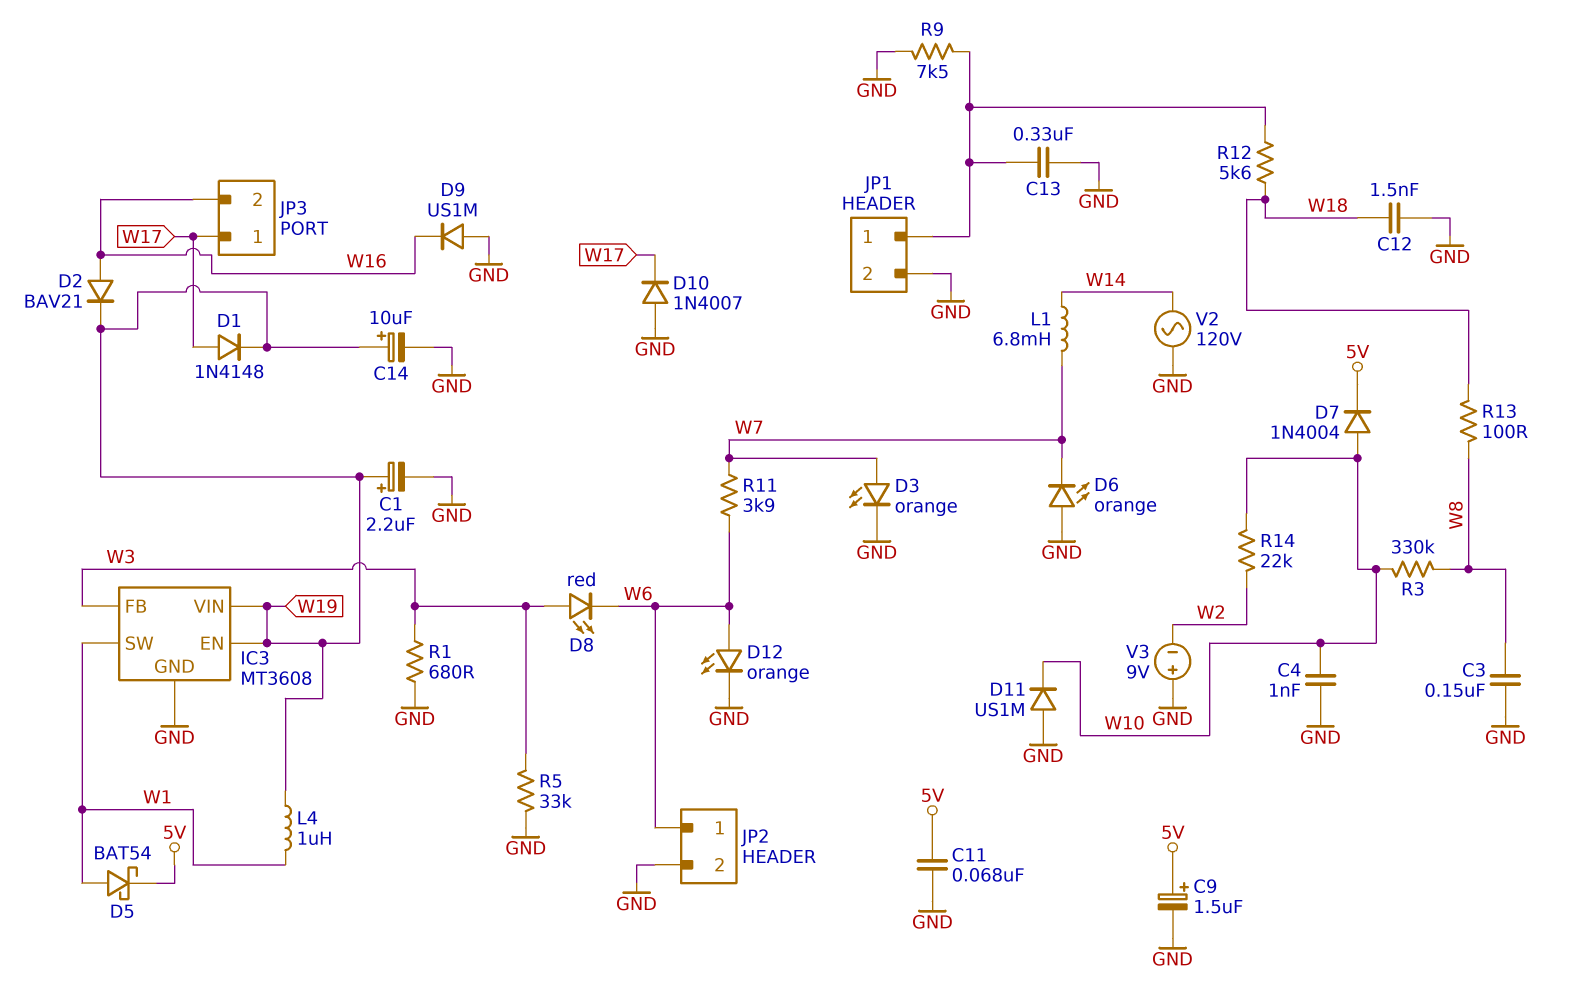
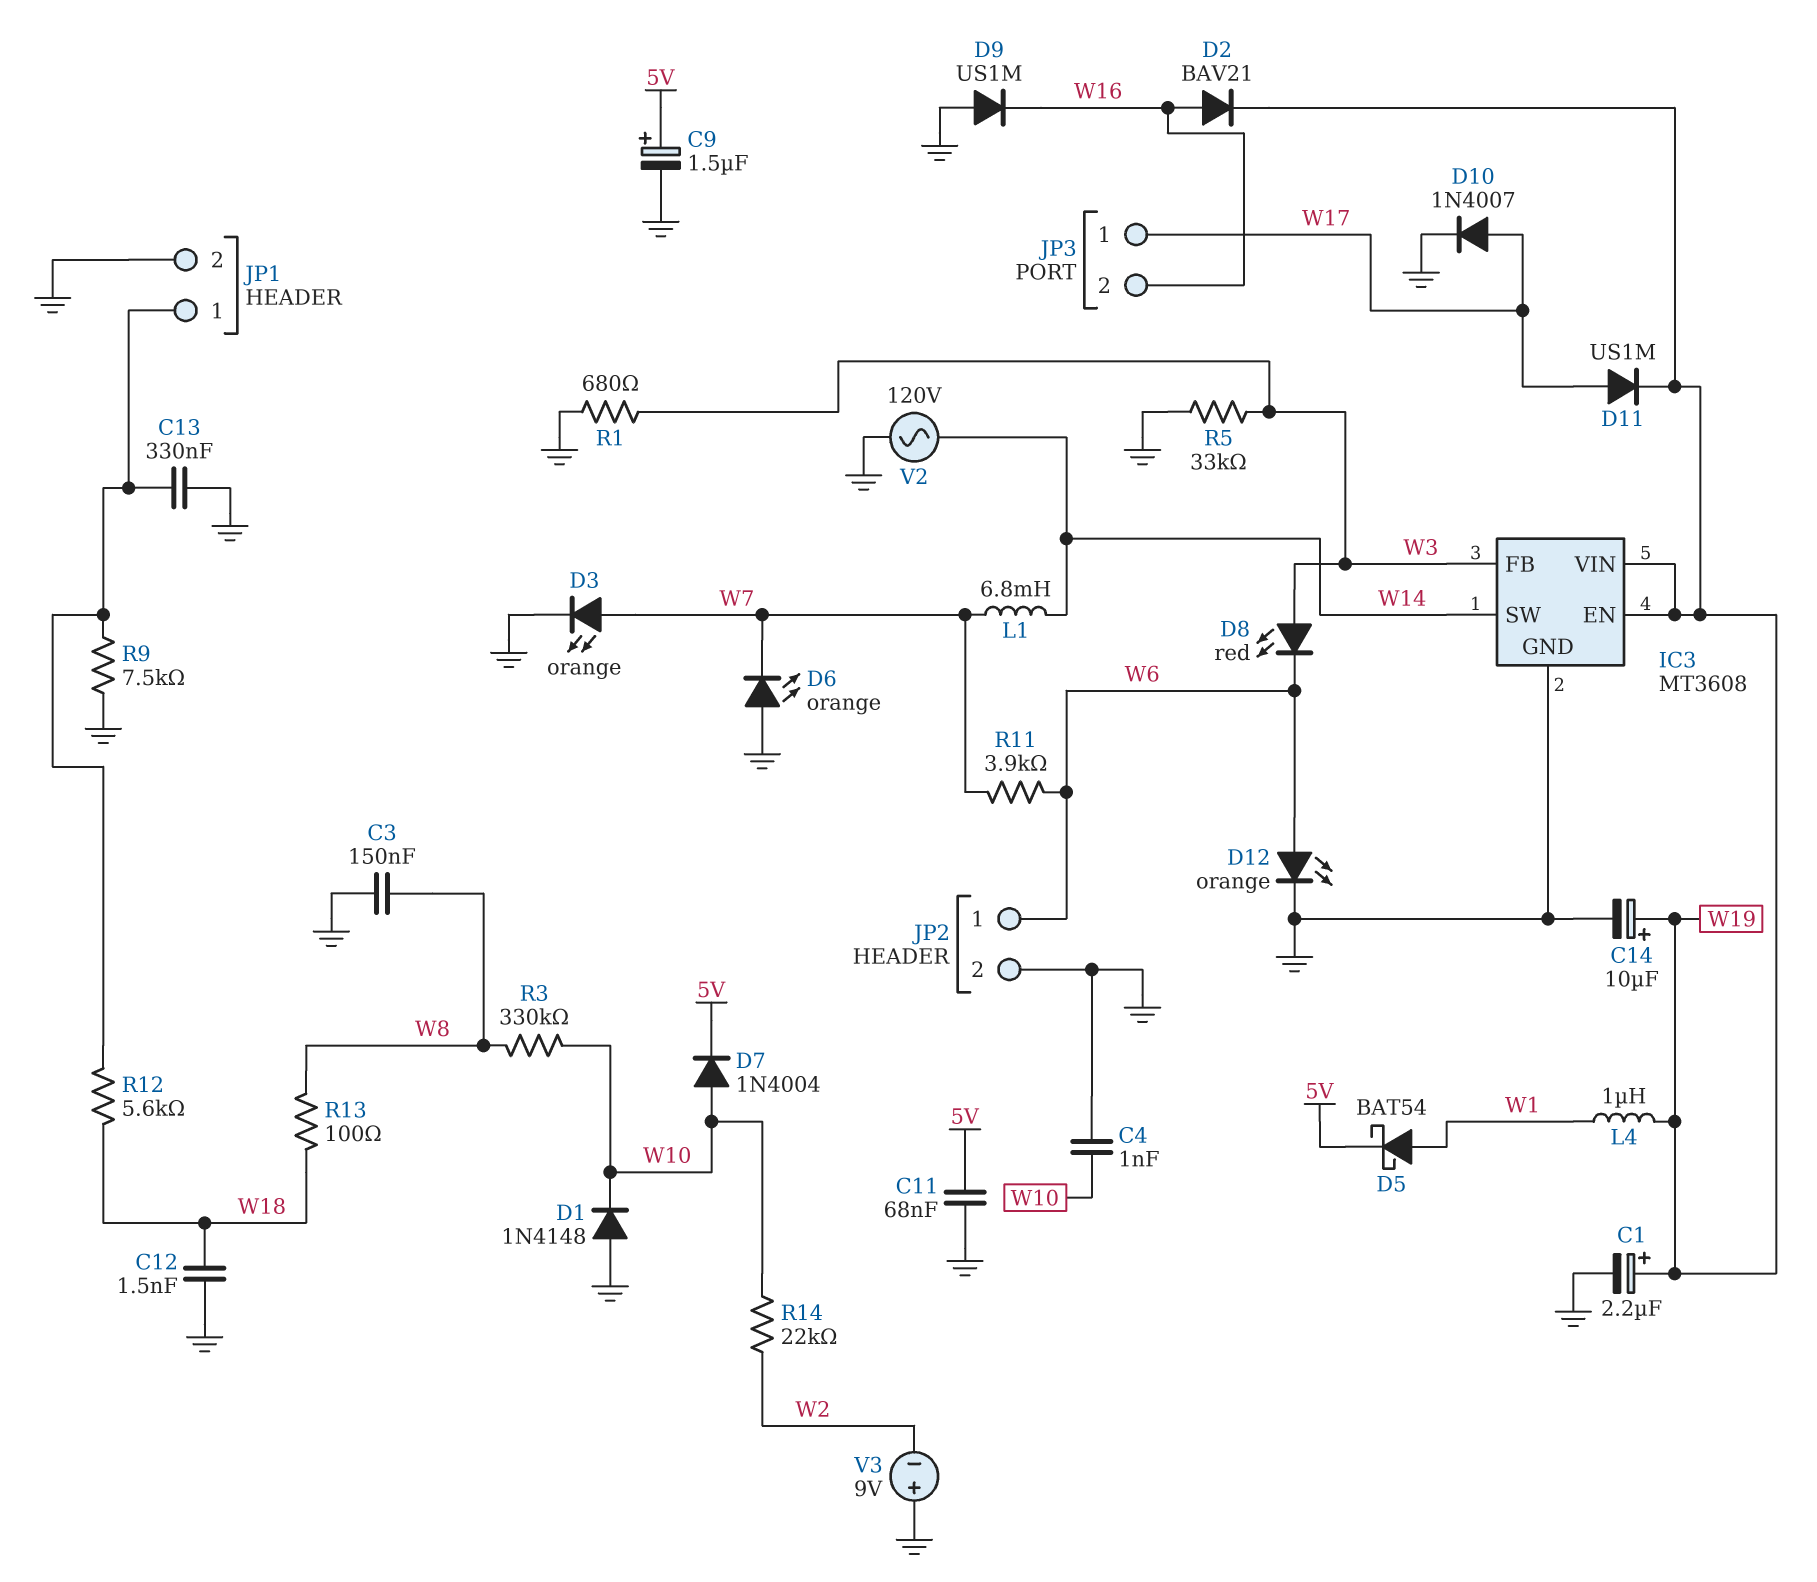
D1: diode 1N4148 (A W17, K W19) -> diode 1N4148 (A GND, K W10)
D10: diode 1N4007 (A GND, K W17) -> diode 1N4007 (A W17, K GND)
D11: diode US1M (A GND, K W10) -> diode US1M (A W17, K W19)
IC3 pin SW: W1 -> W14

